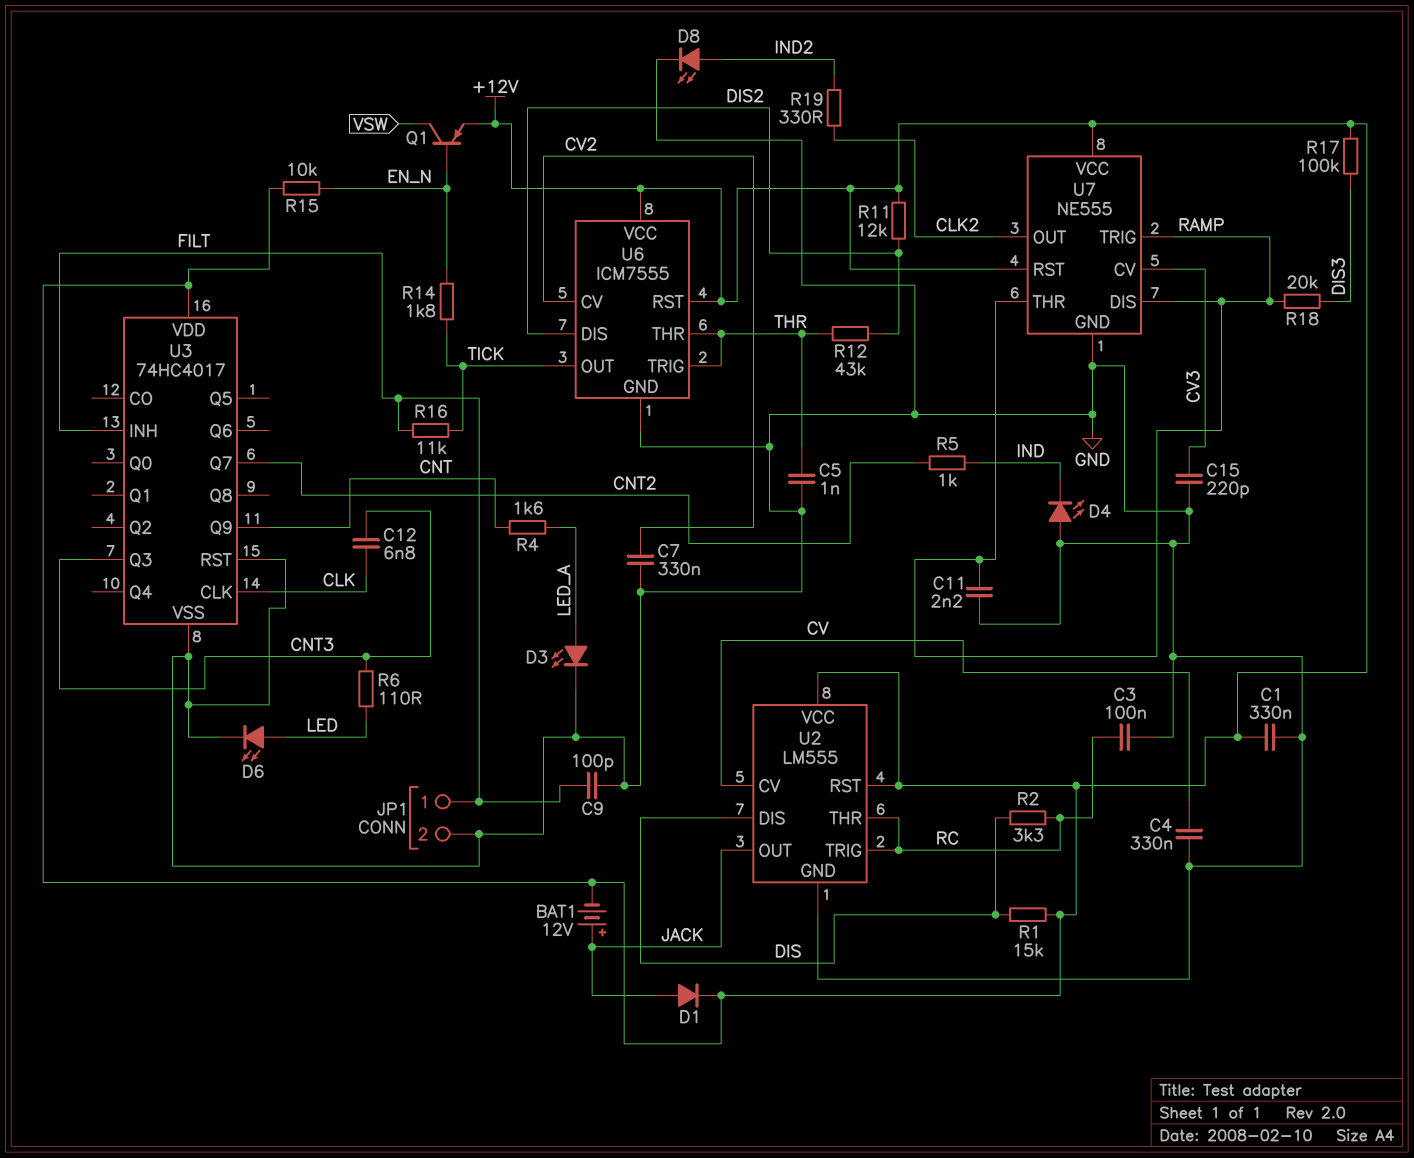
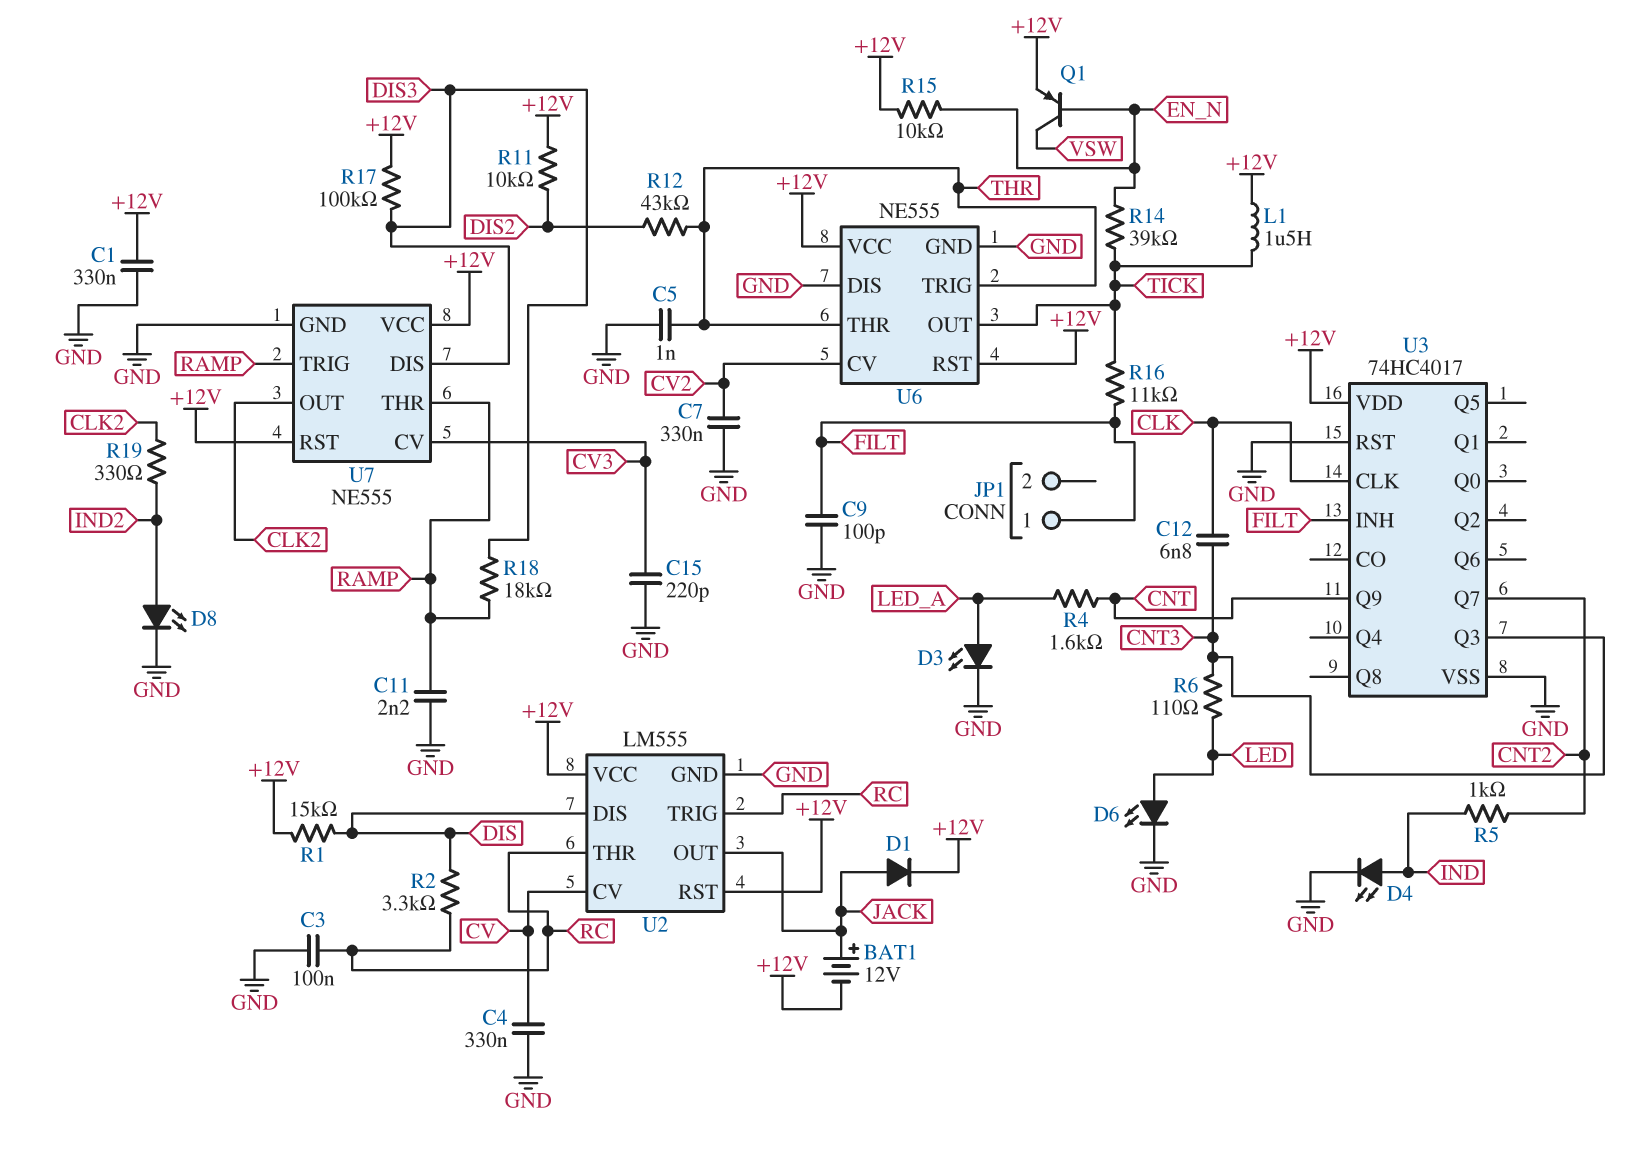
D4: LED (A GND, K IND) -> LED (A IND, K GND)
JP1 pin 2: GND -> none
L1: none -> 1.5uH (+12V, TICK)
R11: 12k (+12V, DIS2) -> 10k (+12V, DIS2)
R14: 1.8k (EN_N, TICK) -> 39k (EN_N, TICK)
R18: 20k (DIS3, RAMP) -> 18k (DIS3, RAMP)
U6: ICM7555 -> NE555
U6 pin DIS: DIS2 -> GND
U7 pin DIS: RAMP -> DIS3

